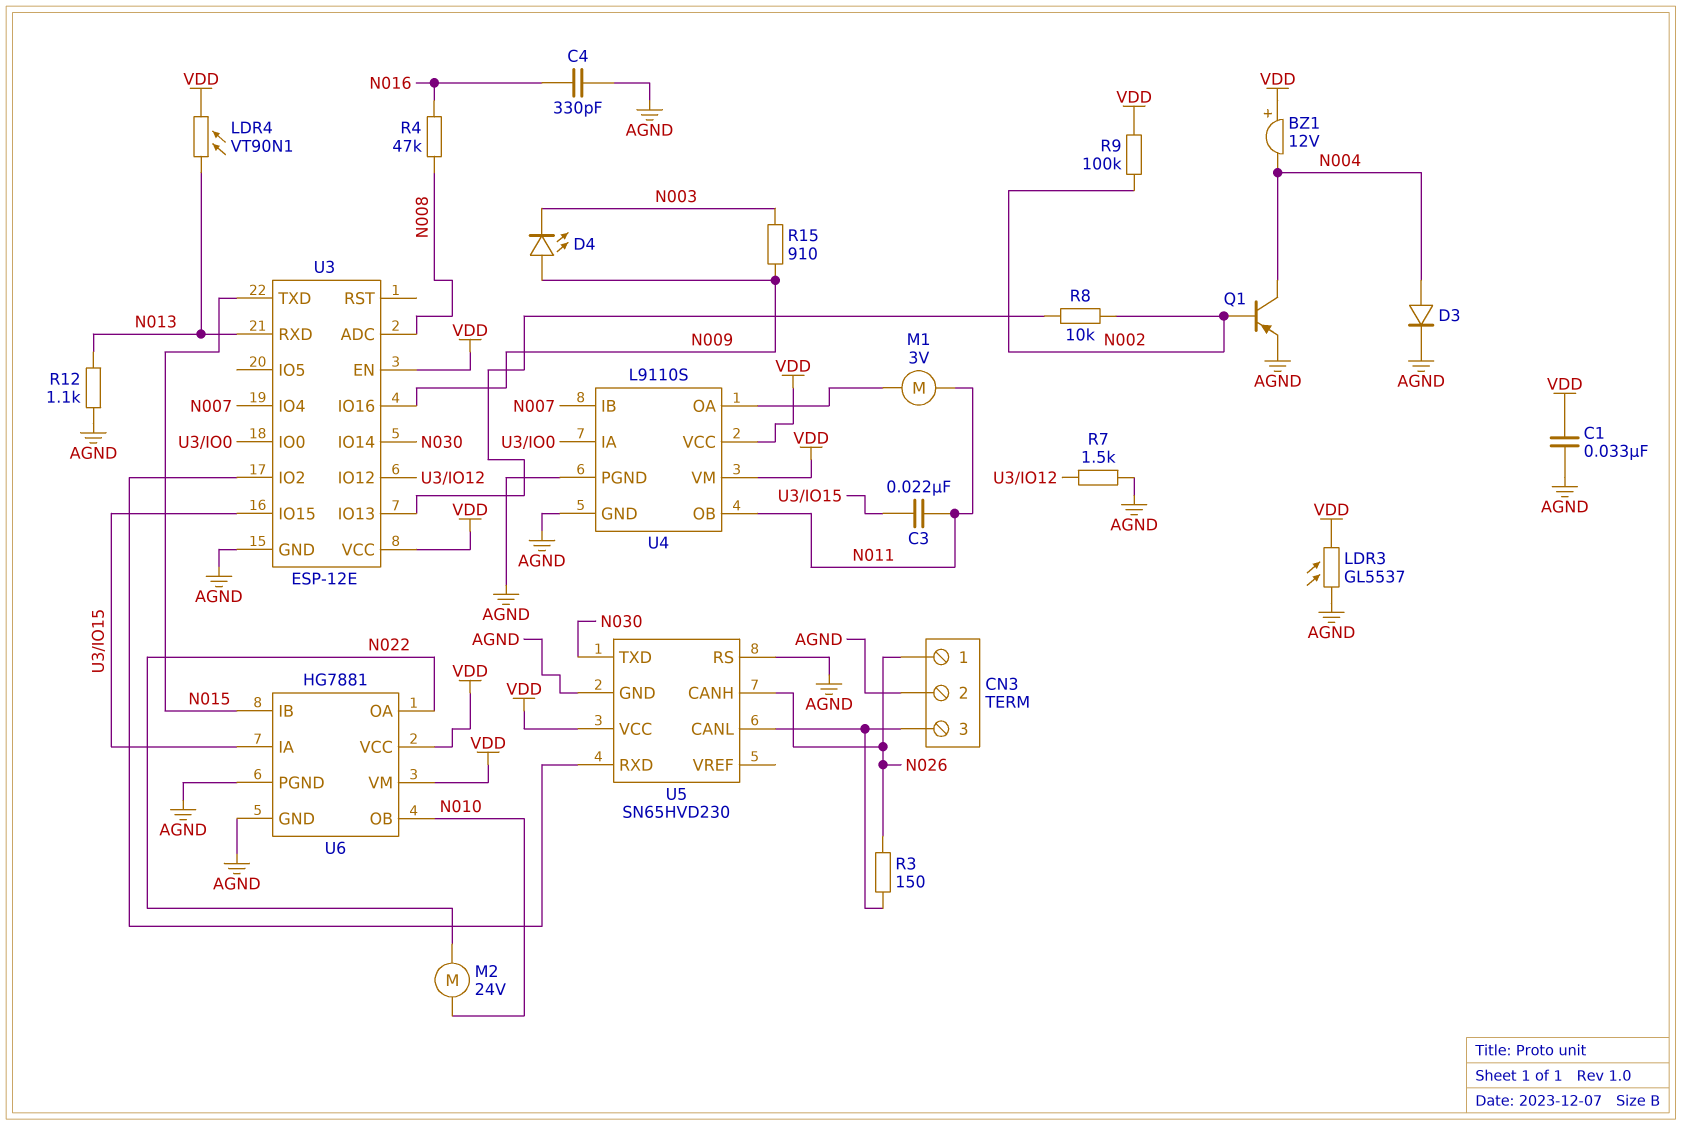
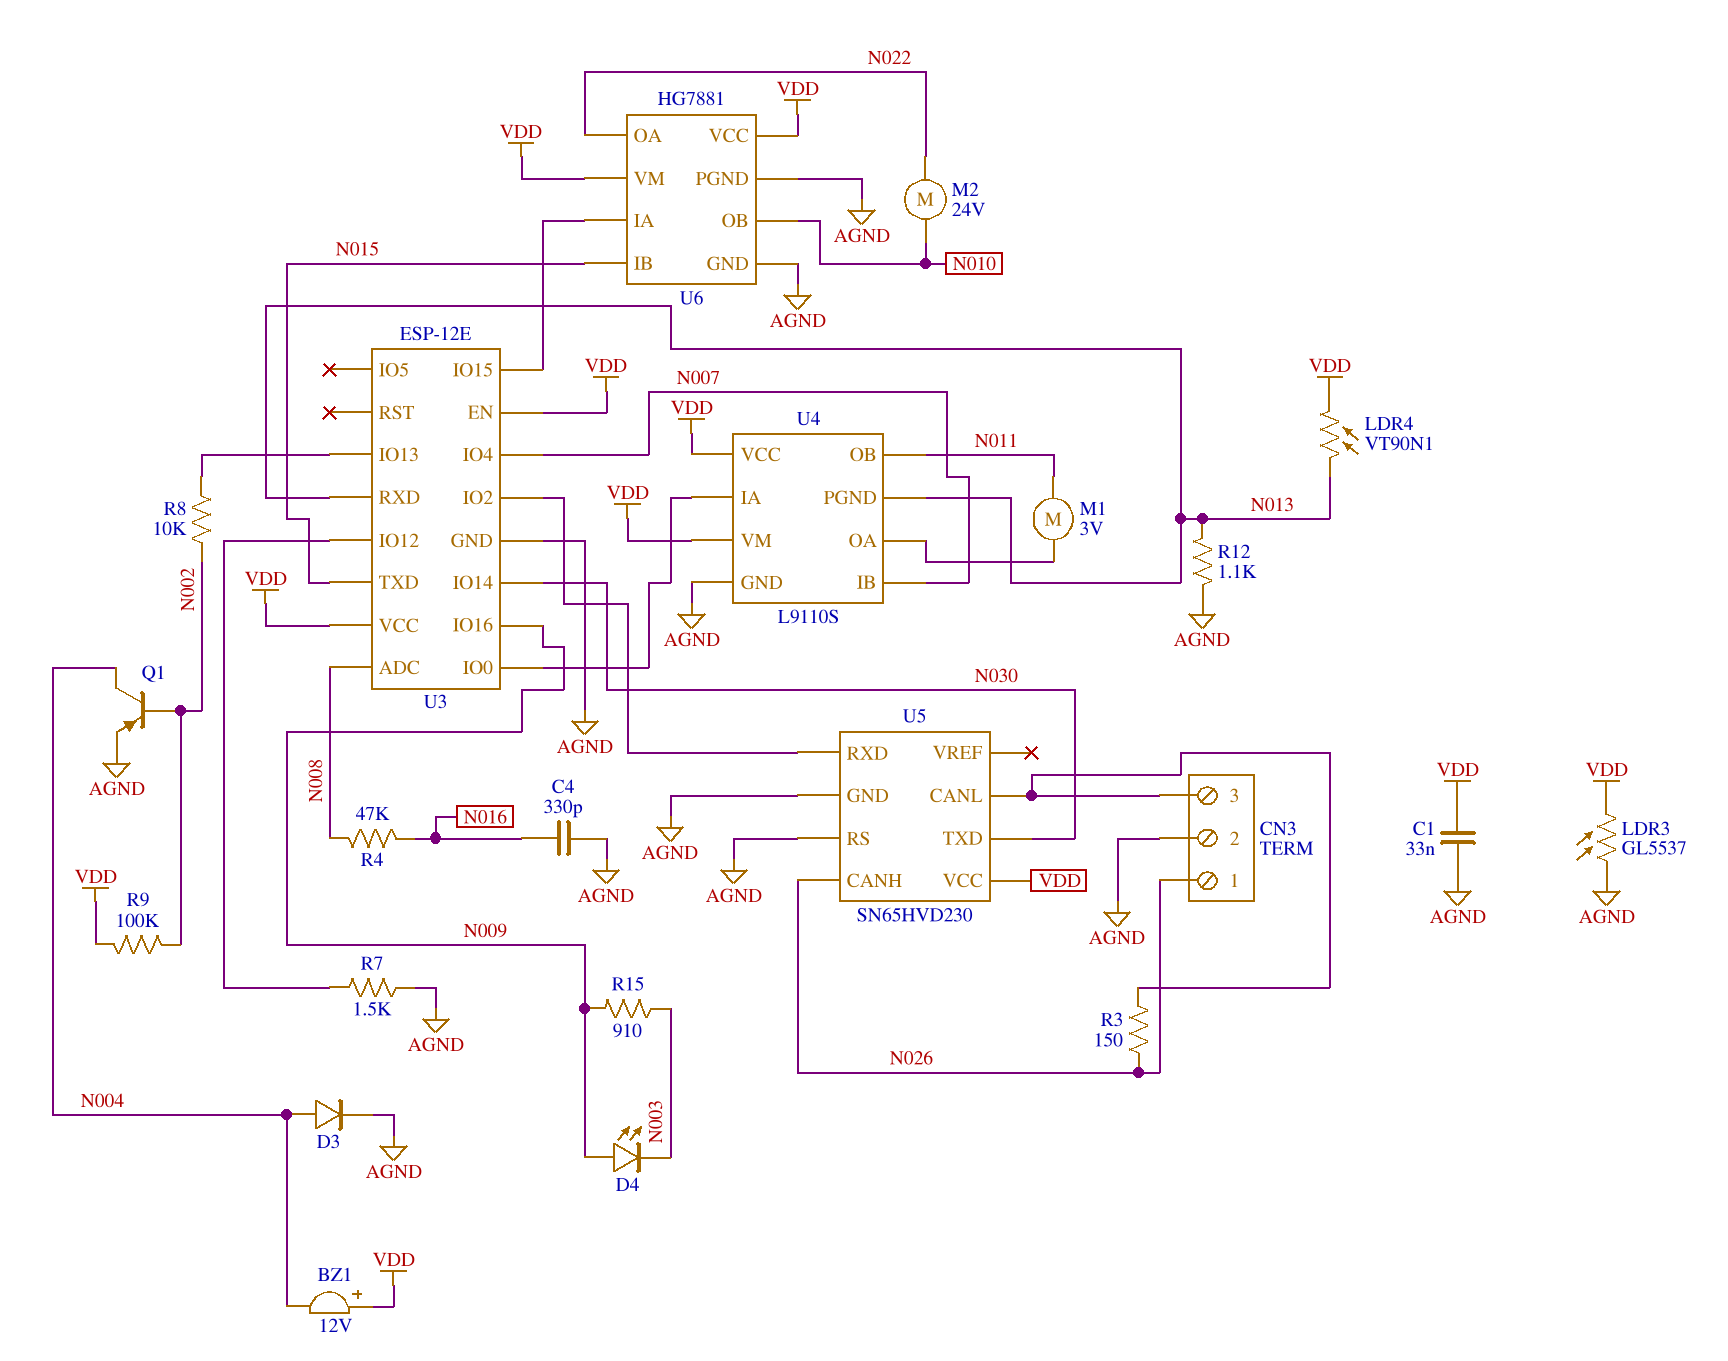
C3: 22nF (N011, U3/IO15) -> none
U4 pin PGND: AGND -> N013

